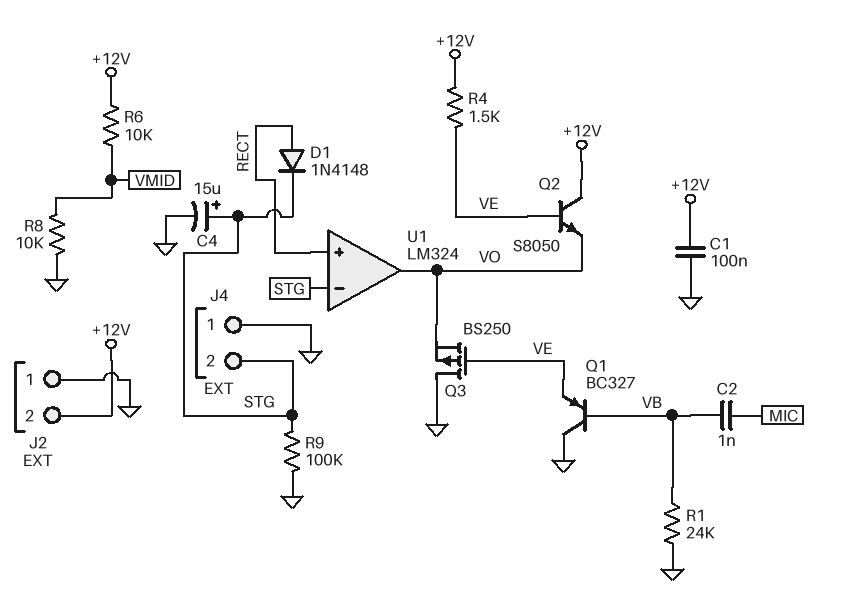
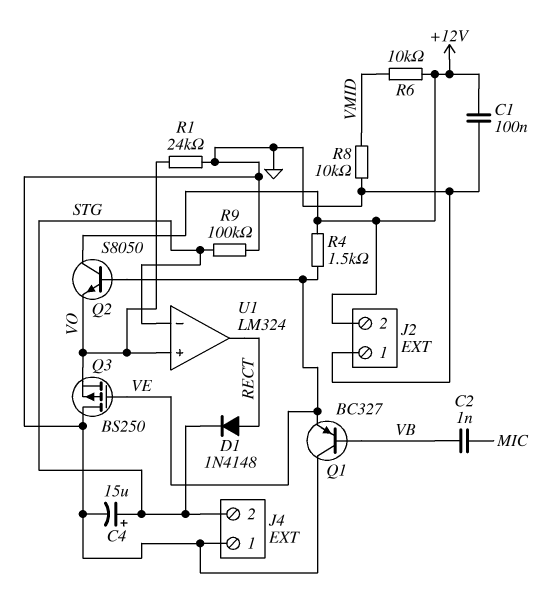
R1: 24k (GND, VB) -> 24k (GND, VO)
U1 pin in+: RECT -> VO
U1 pin out: VO -> RECT

